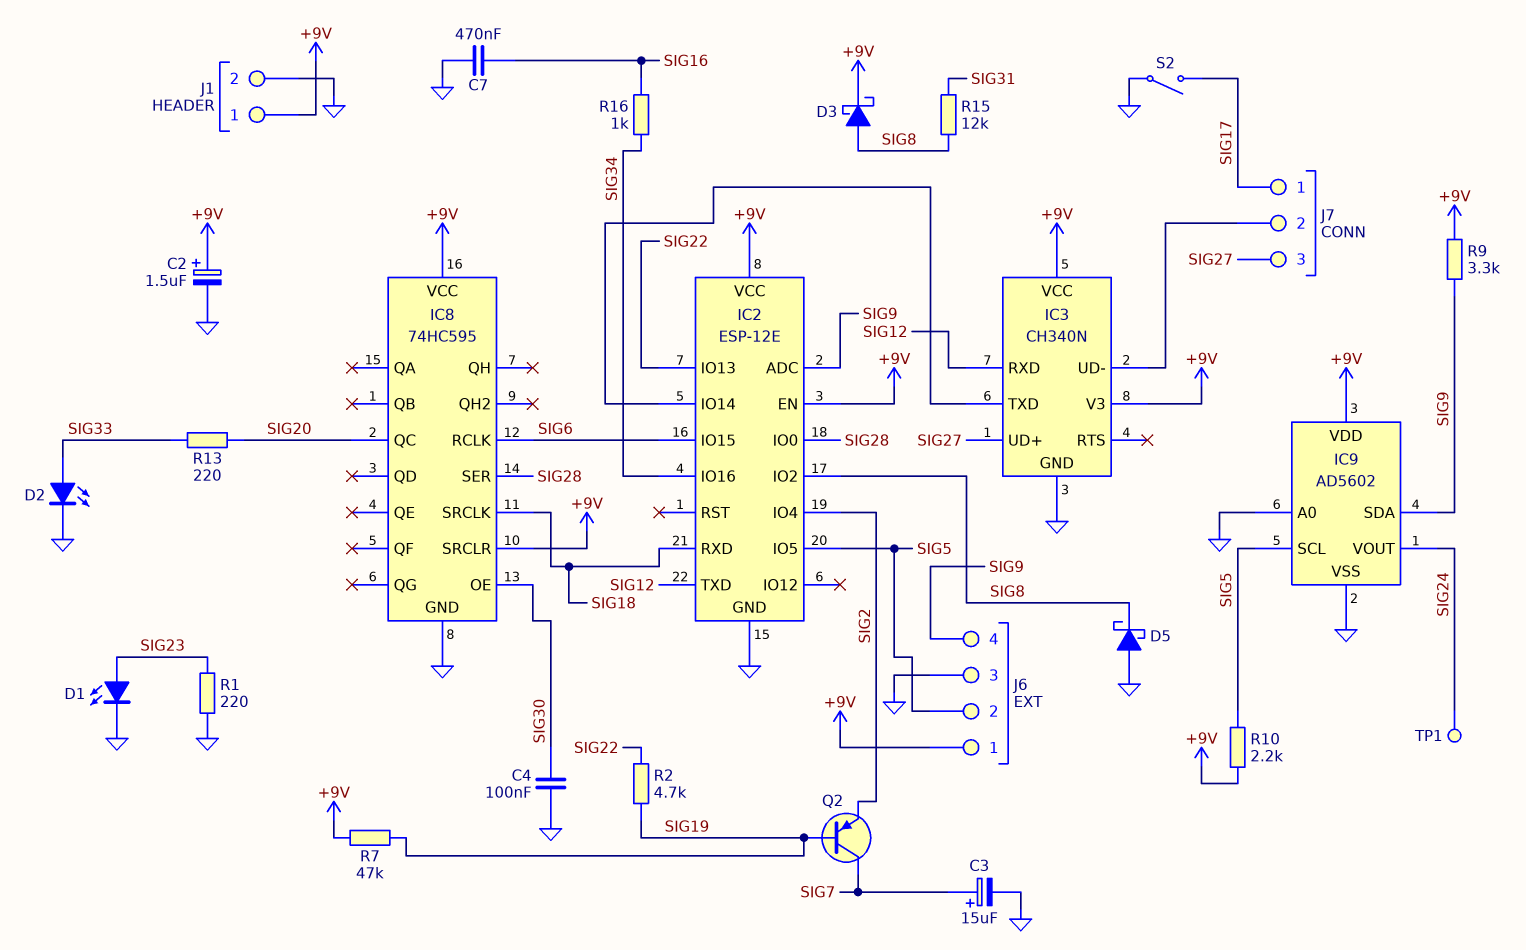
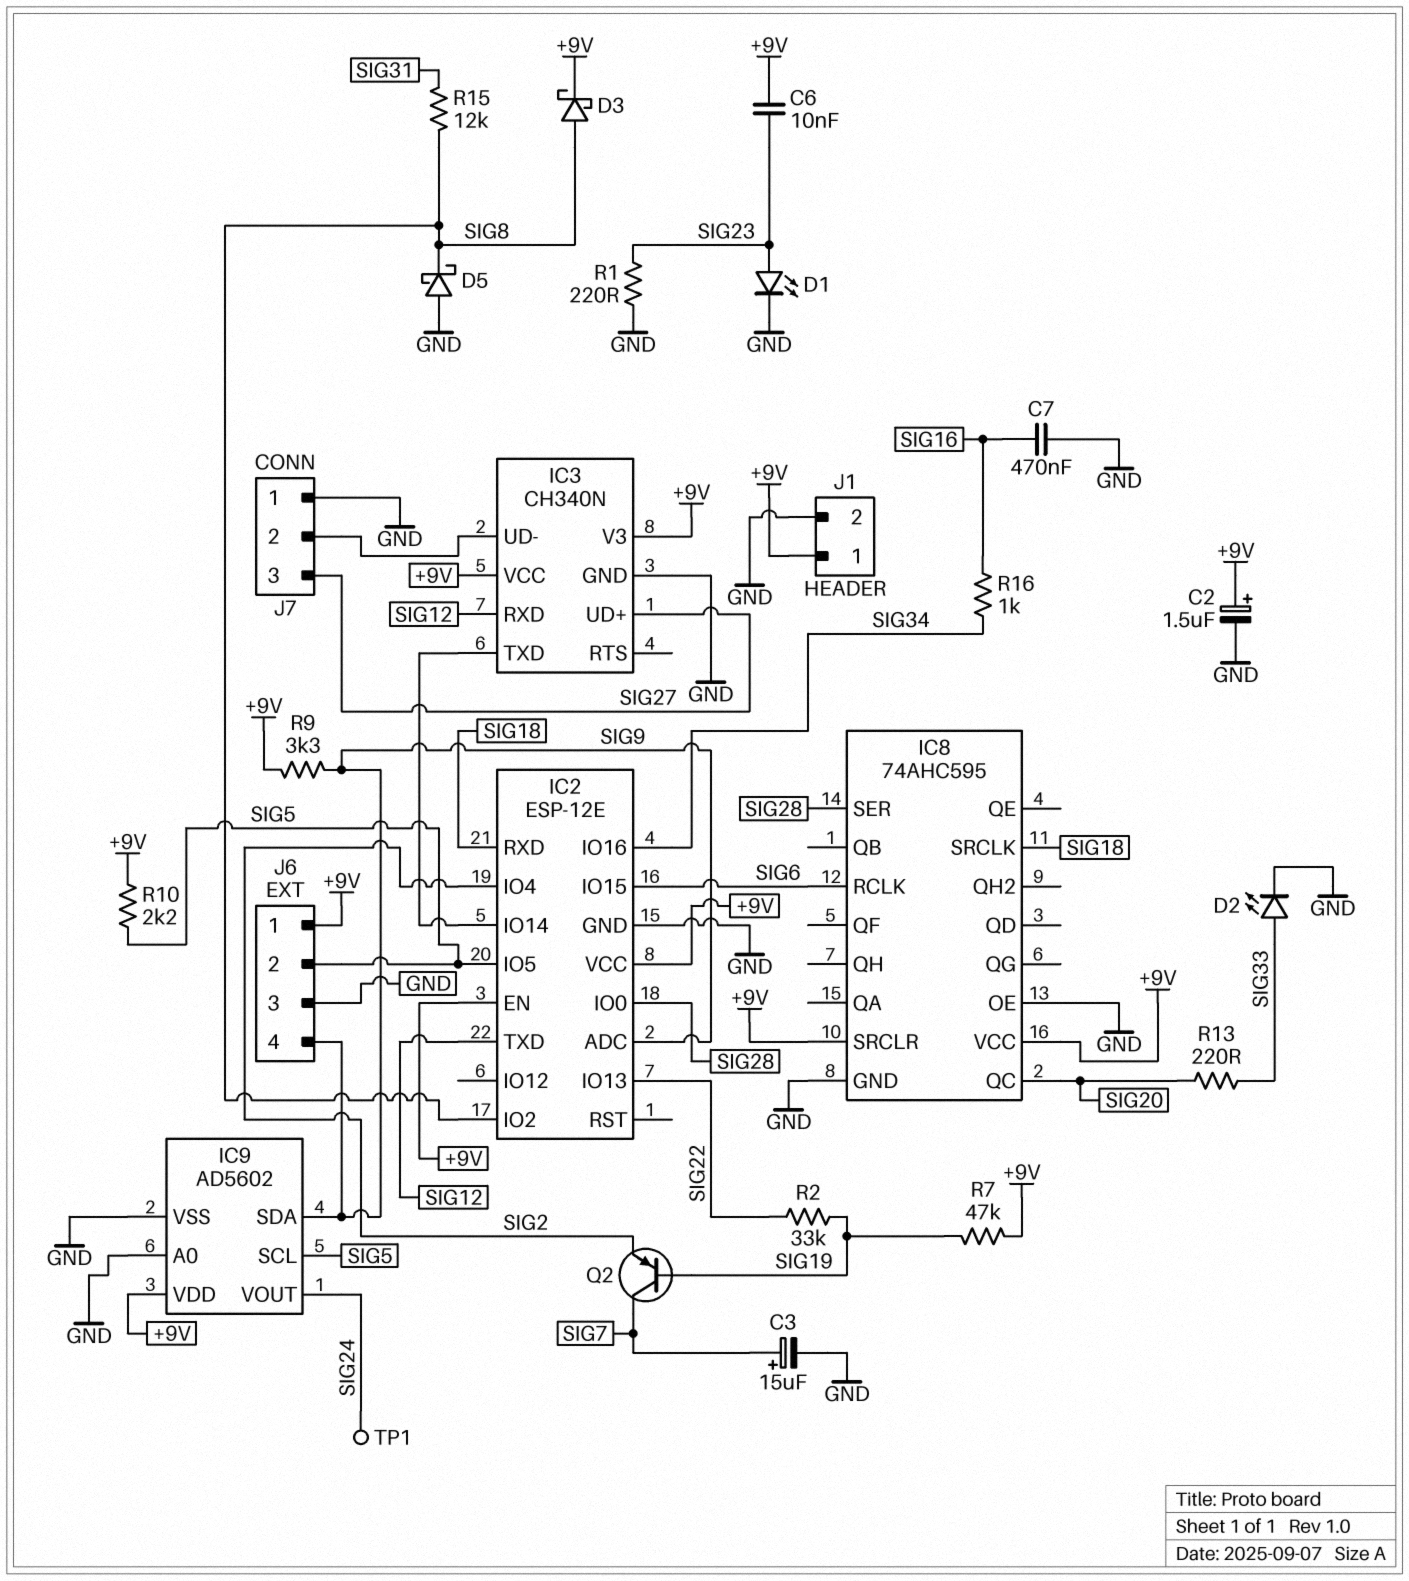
C4: 100nF (GND, SIG30) -> none
C6: none -> 10nF (+9V, SIG23)
IC8: 74HC595 -> 74AHC595
IC8 pin OE: SIG30 -> GND
J7 pin 1: SIG17 -> GND
R2: 4.7k (SIG19, SIG22) -> 33k (SIG19, SIG22)
S2: switch (GND, SIG17) -> none

